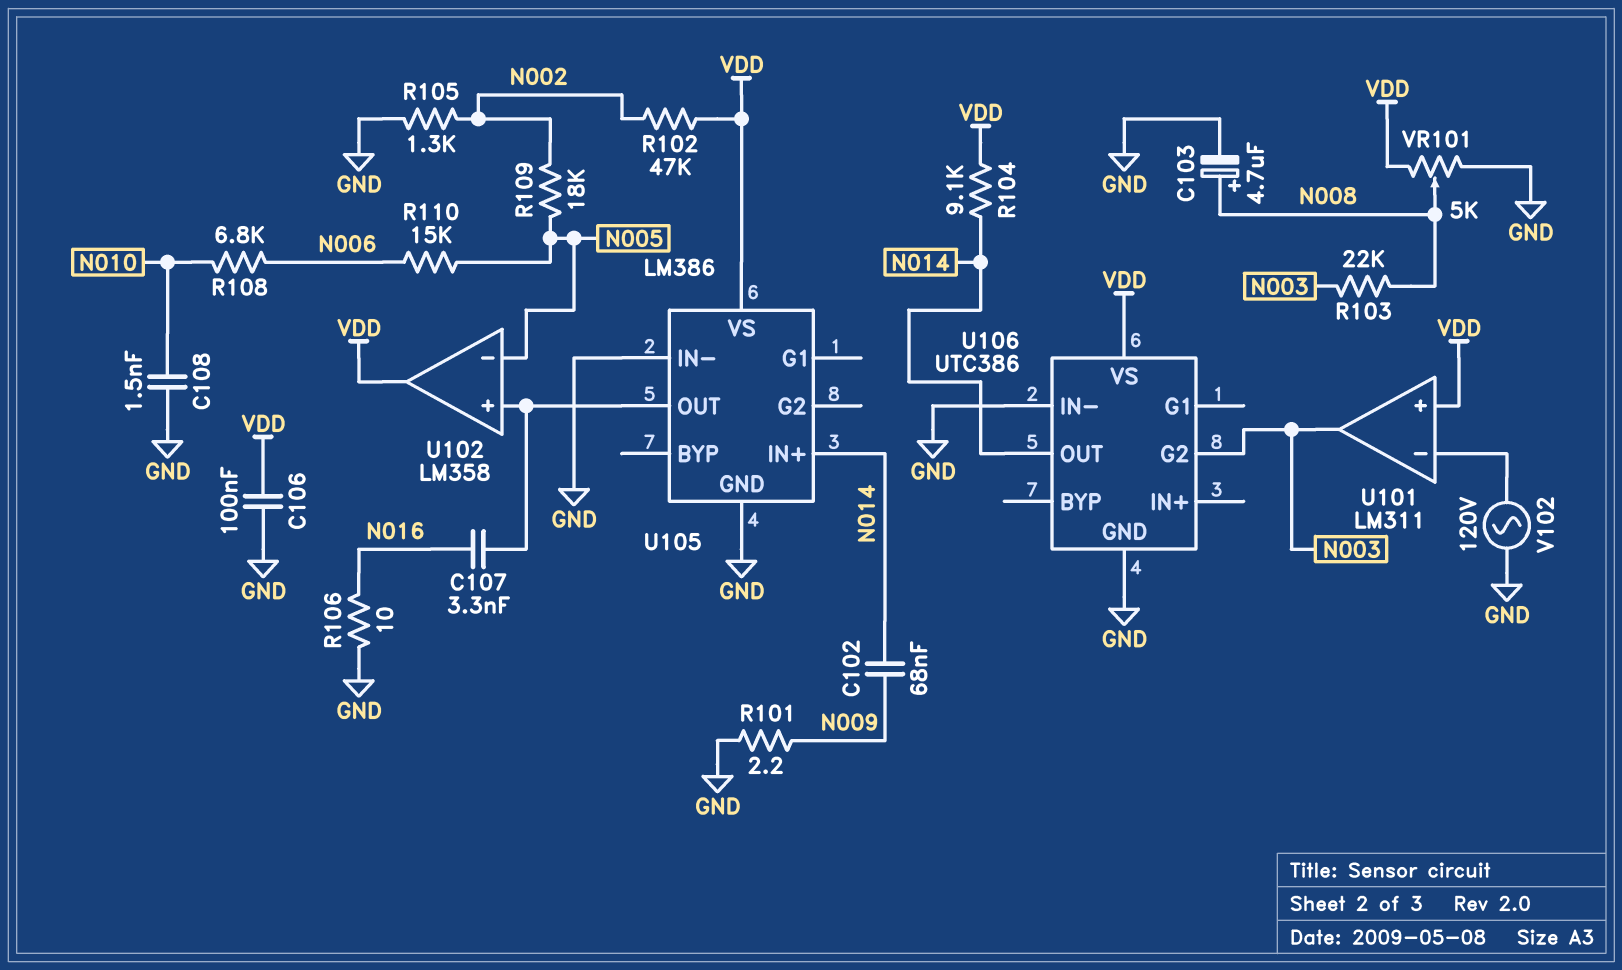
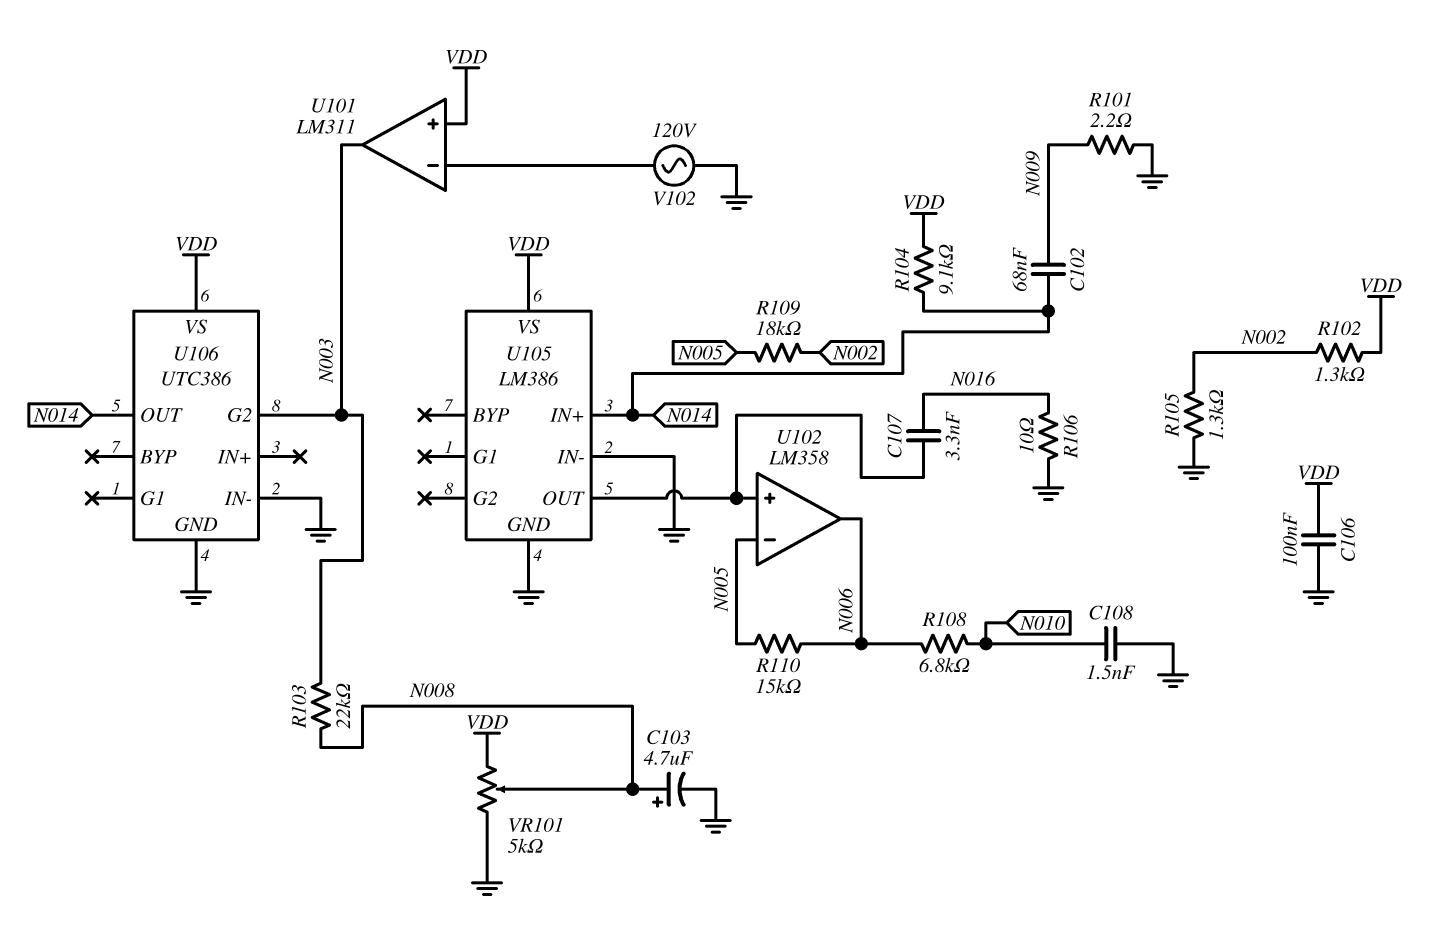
R102: 47k (N002, VDD) -> 1.3k (N002, VDD)
U102 pin out: VDD -> N006

